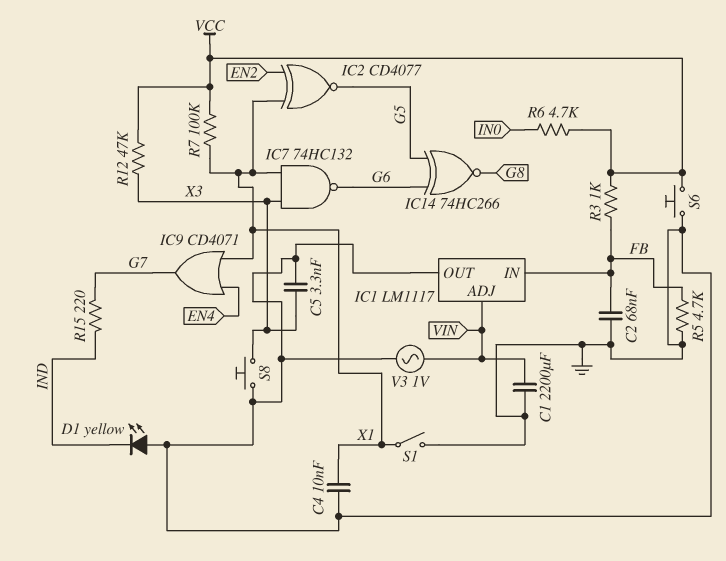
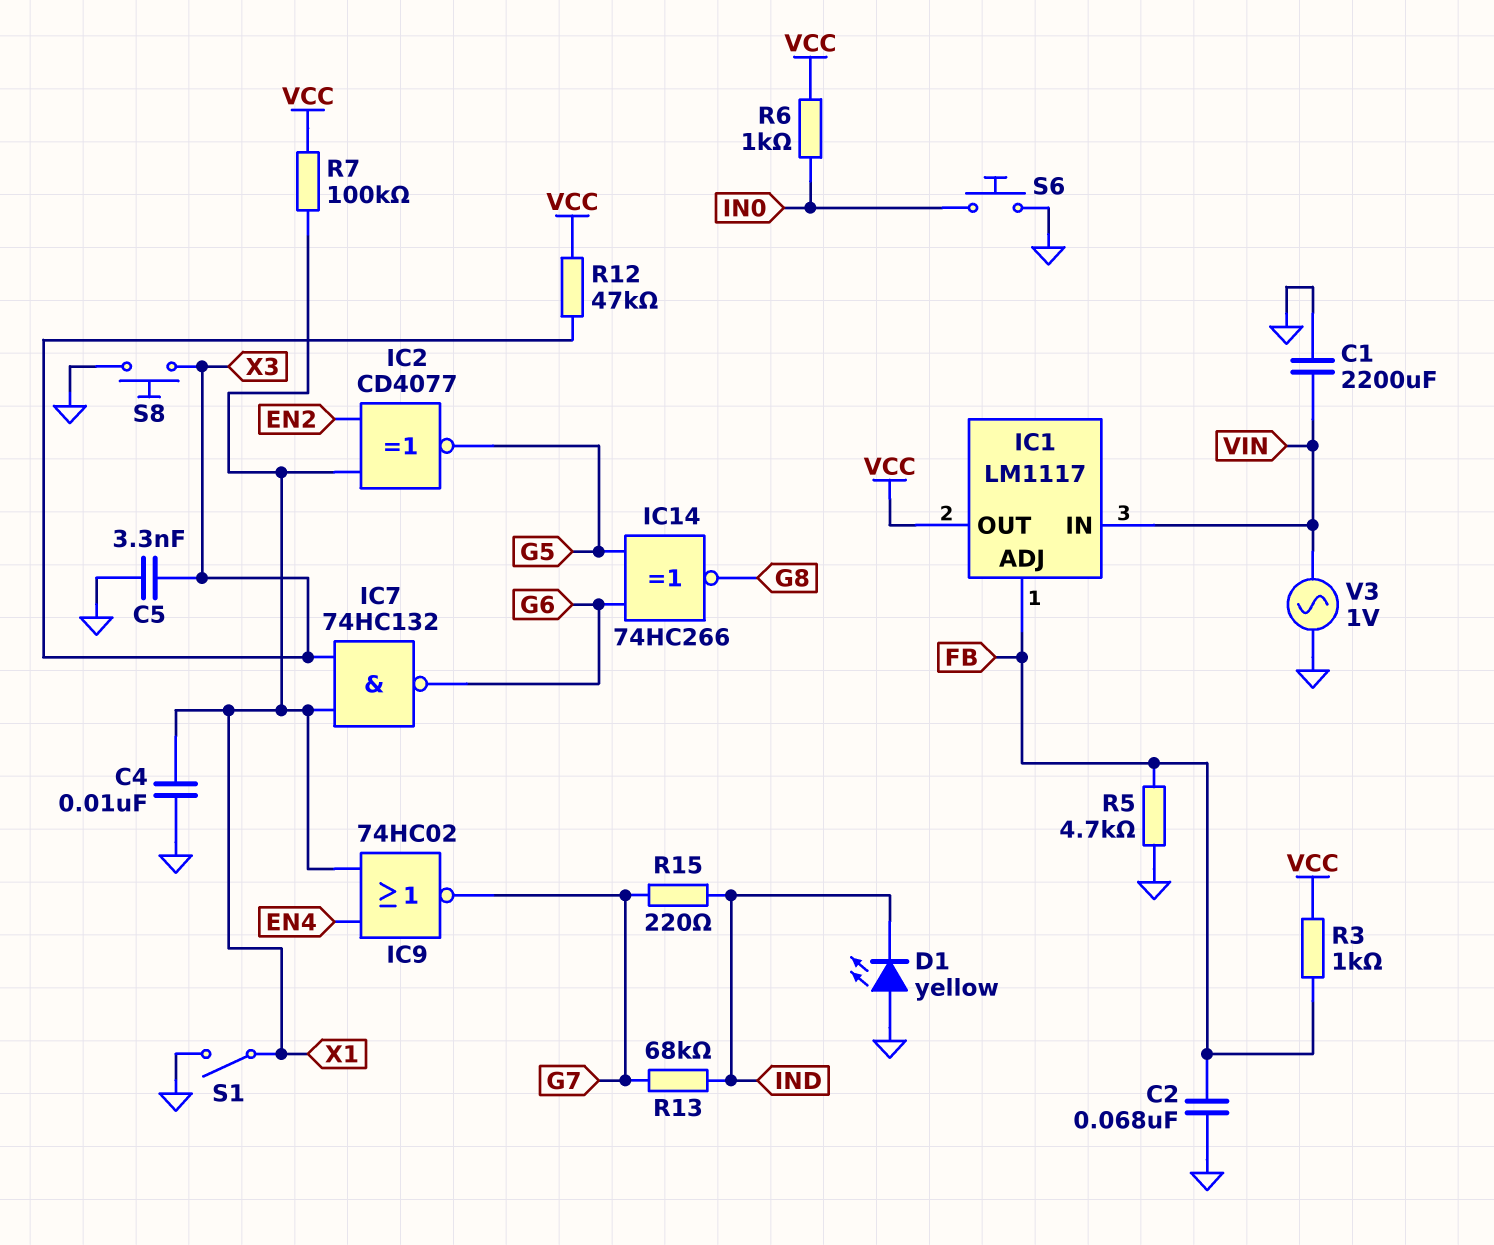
IC1 pin ADJ: VIN -> FB
IC1 pin IN: FB -> VIN
IC1 pin OUT: GND -> VCC
IC9: OR CD4071 (in EN4, in X1, out G7) -> NOR 74HC02 (in EN4, in X1, out G7)
R6: 4.7k (IN0, VCC) -> 1k (IN0, VCC)
R13: none -> 68k (G7, IND)
S6: button (GND, VCC) -> button (GND, IN0)

